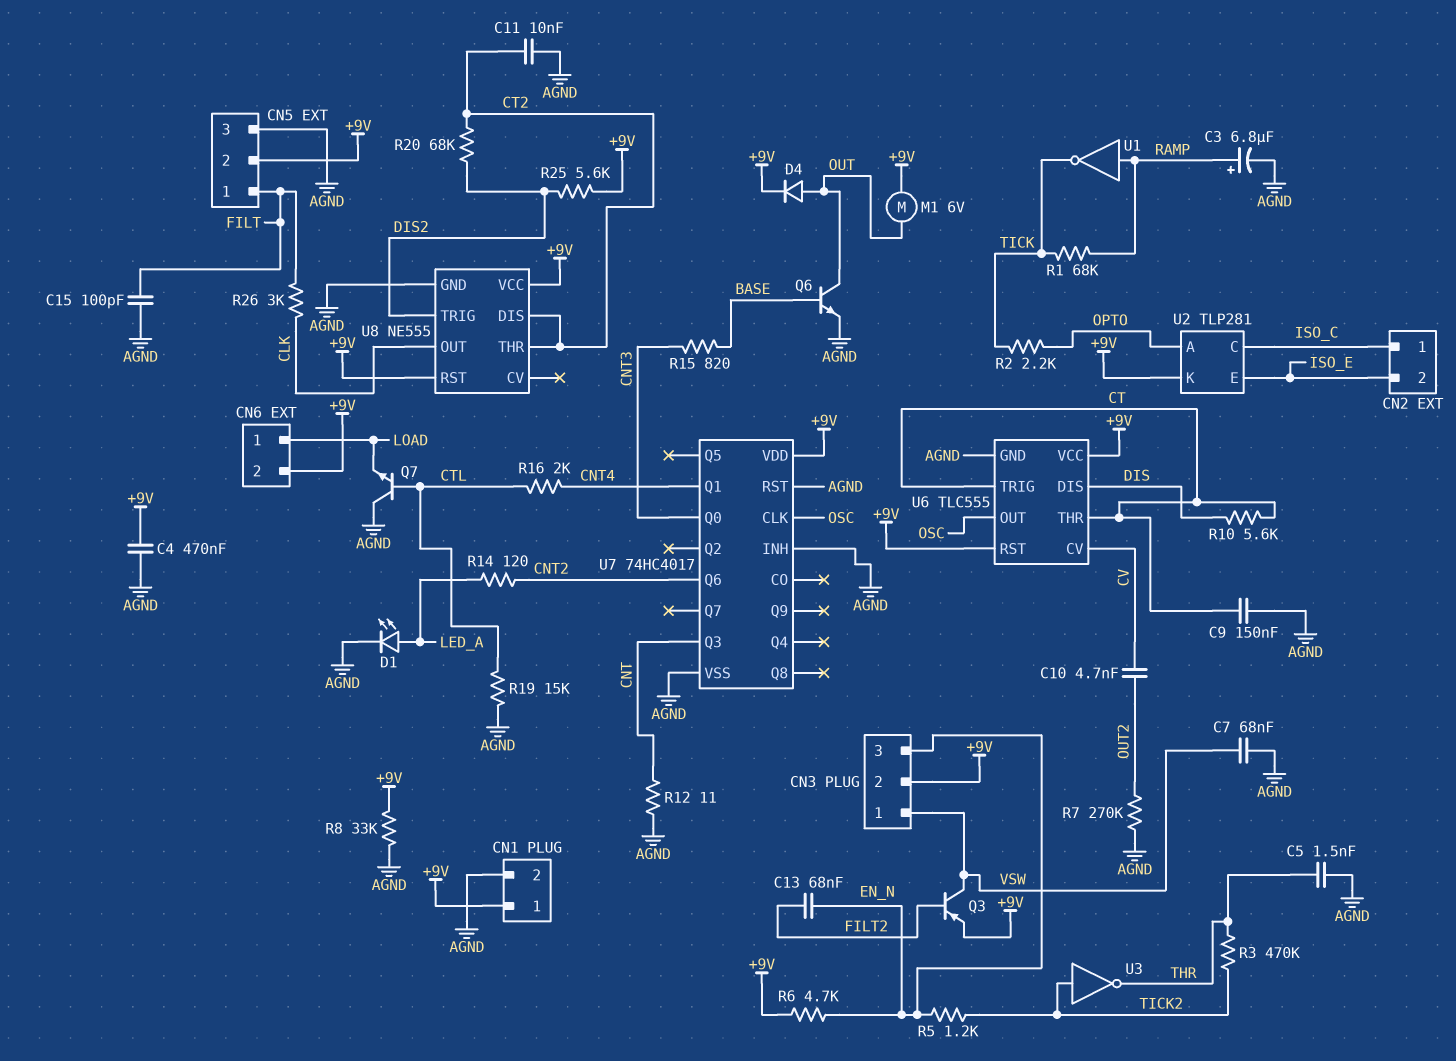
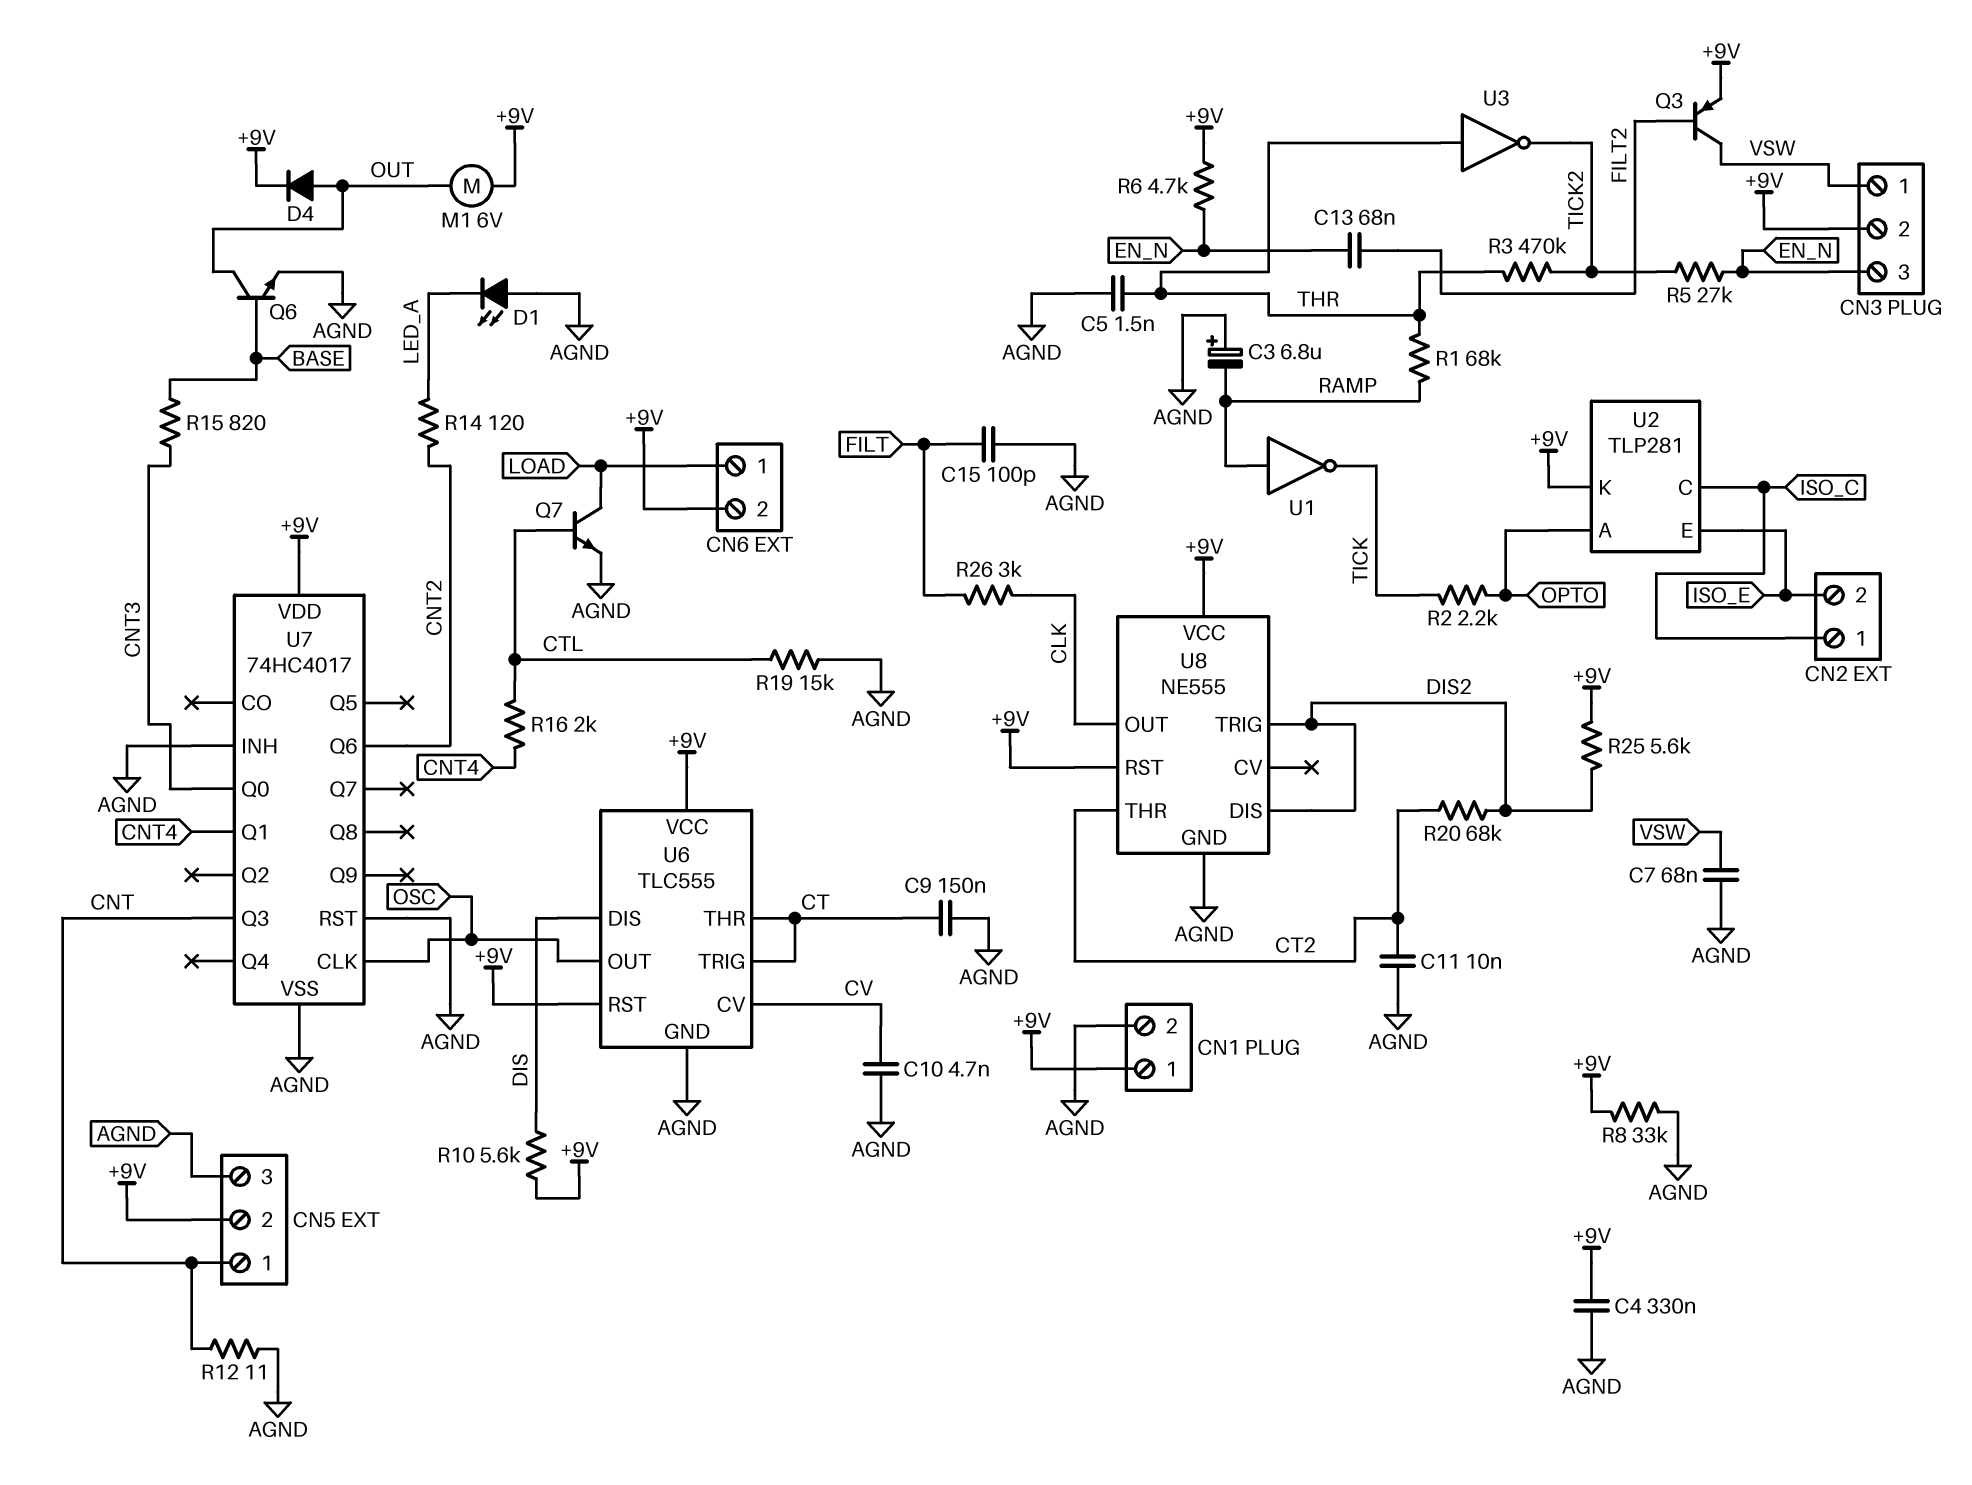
C3: 6.8uF (plus RAMP, minus AGND) -> 6.8uF (plus AGND, minus RAMP)
C4: 470nF (+9V, AGND) -> 330nF (+9V, AGND)
C10: 4.7nF (CV, OUT2) -> 4.7nF (AGND, CV)
CN5 pin 1: FILT -> CNT
D1: LED (A LED_A, K AGND) -> LED (A AGND, K LED_A)
Q7: NPN (B CTL, C AGND, E LOAD) -> NPN (B CTL, C LOAD, E AGND)
R1: 68k (RAMP, TICK) -> 68k (RAMP, THR)
R5: 1.2k (EN_N, TICK2) -> 27k (EN_N, TICK2)
R7: 270k (AGND, OUT2) -> none
R10: 5.6k (CT, DIS) -> 5.6k (+9V, DIS)
U3: NOT (in TICK2, out THR) -> NOT (in THR, out TICK2)
U8 pin DIS: CT2 -> DIS2

